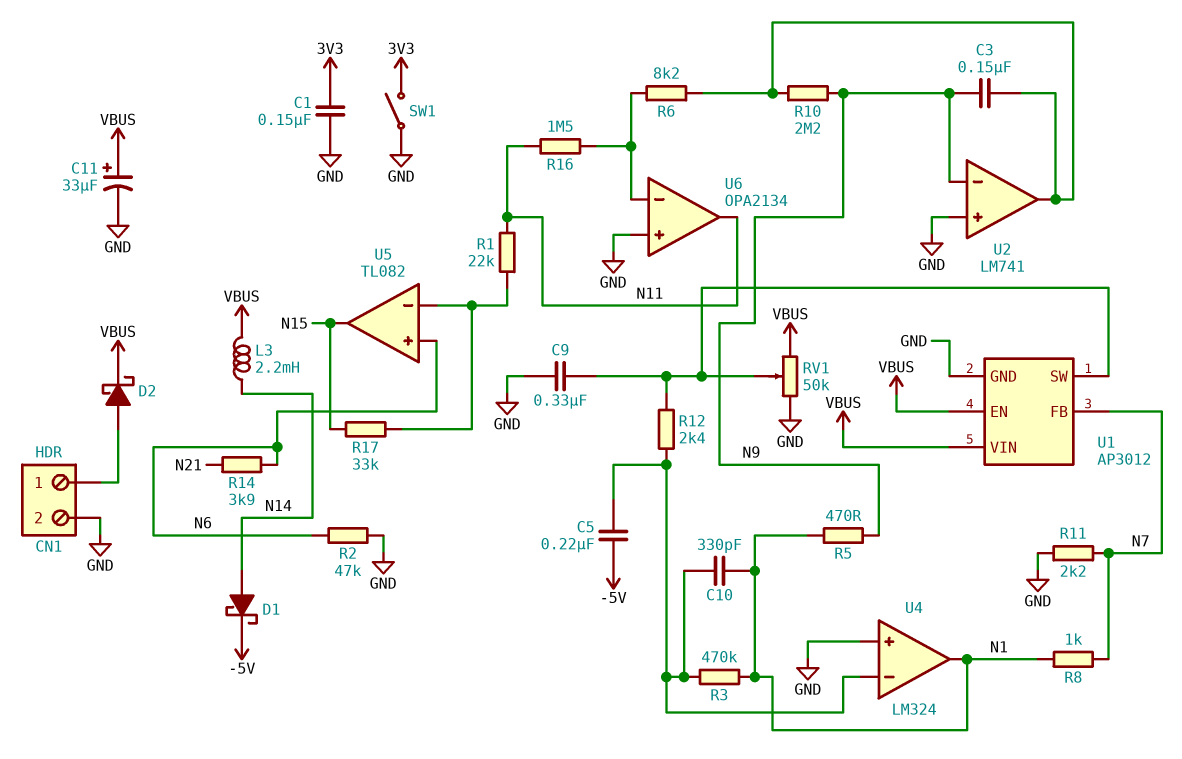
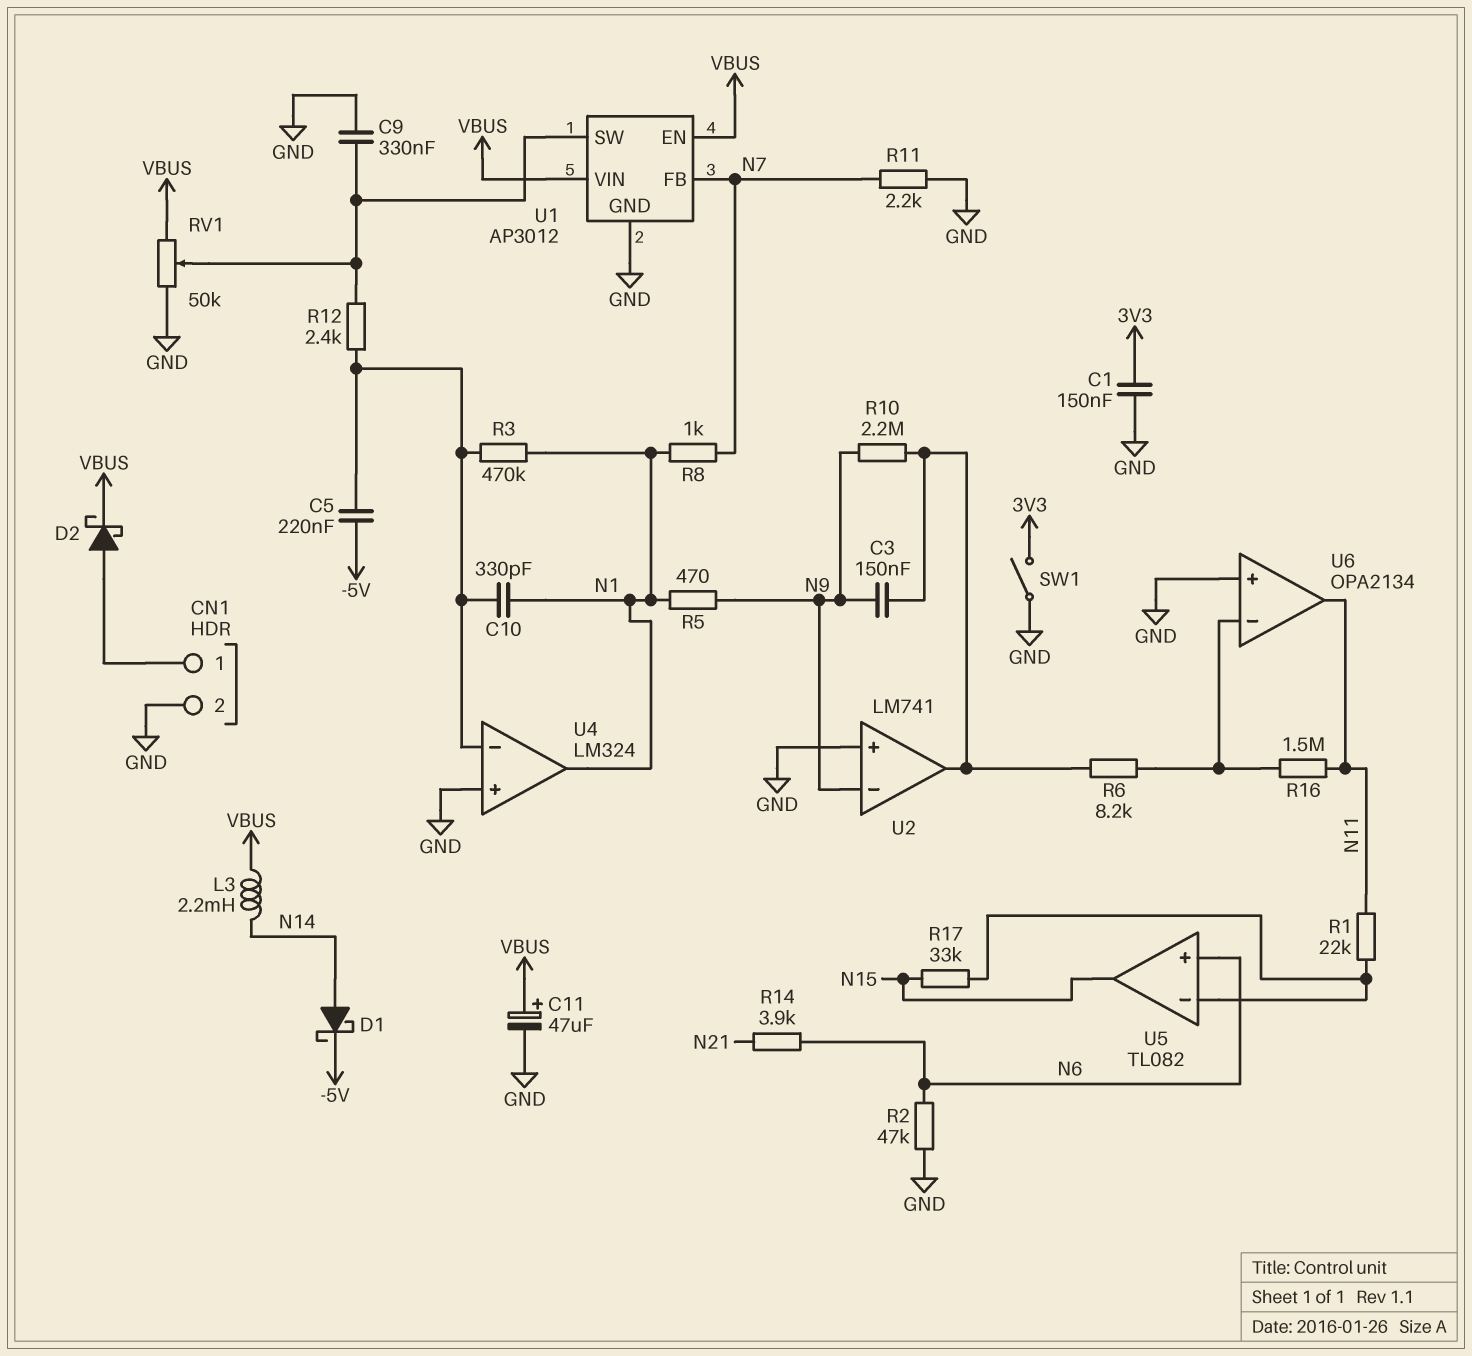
C11: 33uF (plus VBUS, minus GND) -> 47uF (plus VBUS, minus GND)

